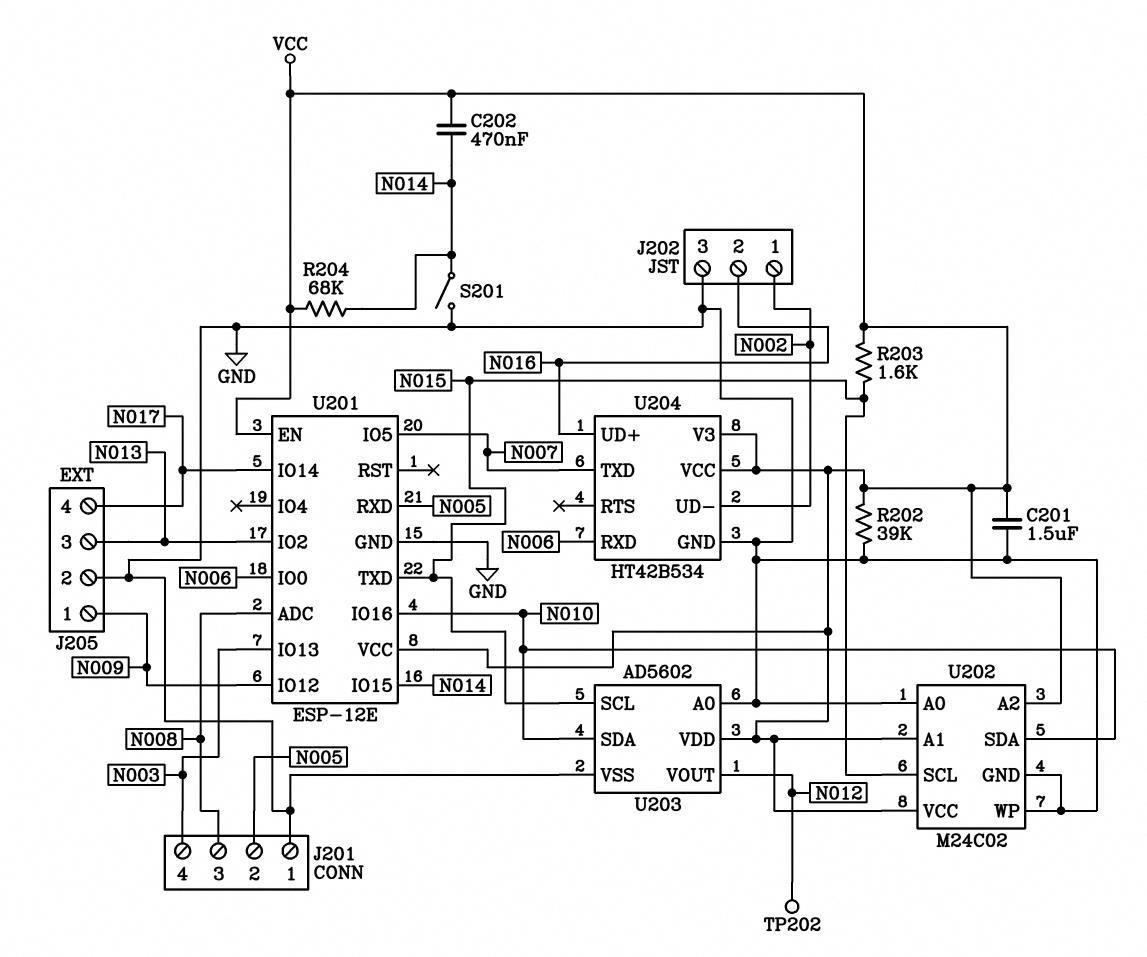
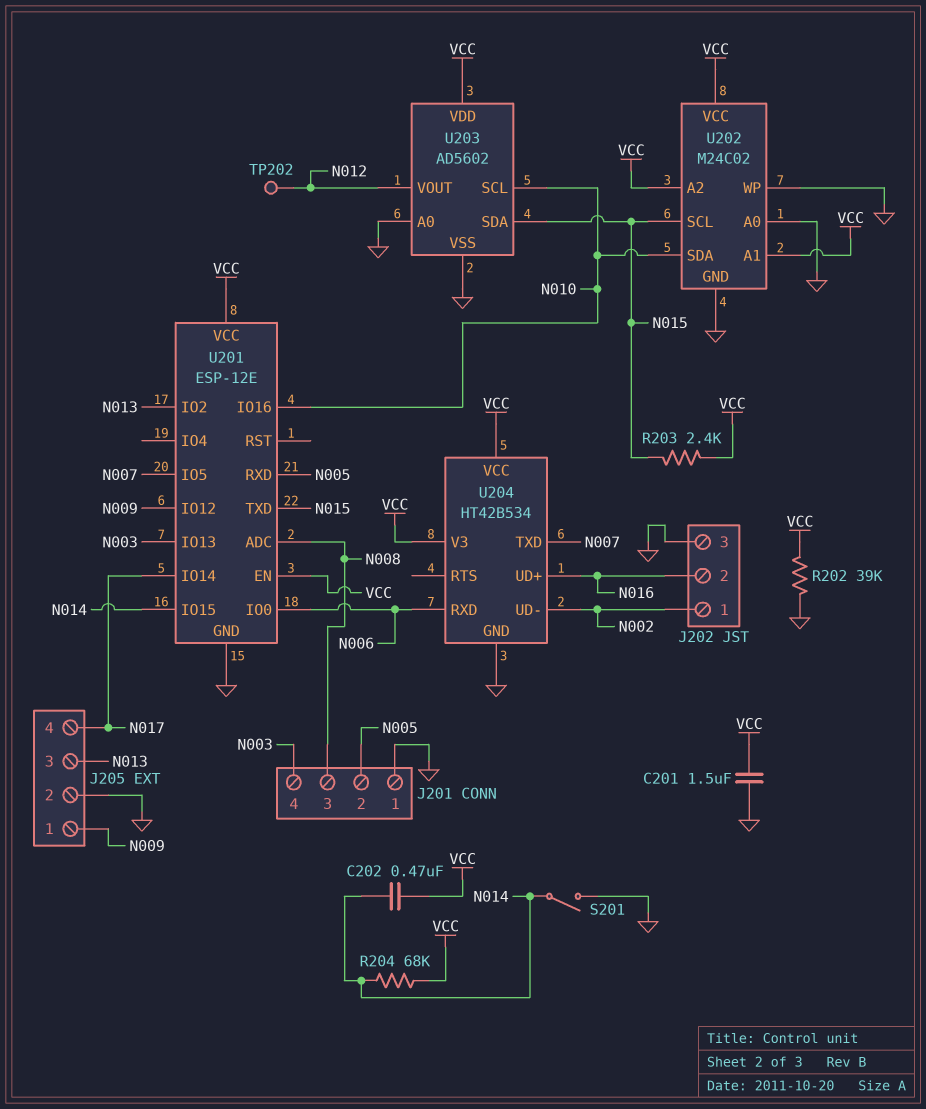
R203: 1.6k (N015, VCC) -> 2.4k (N015, VCC)
U203 pin SCL: N015 -> N010
U203 pin SDA: N010 -> N015

